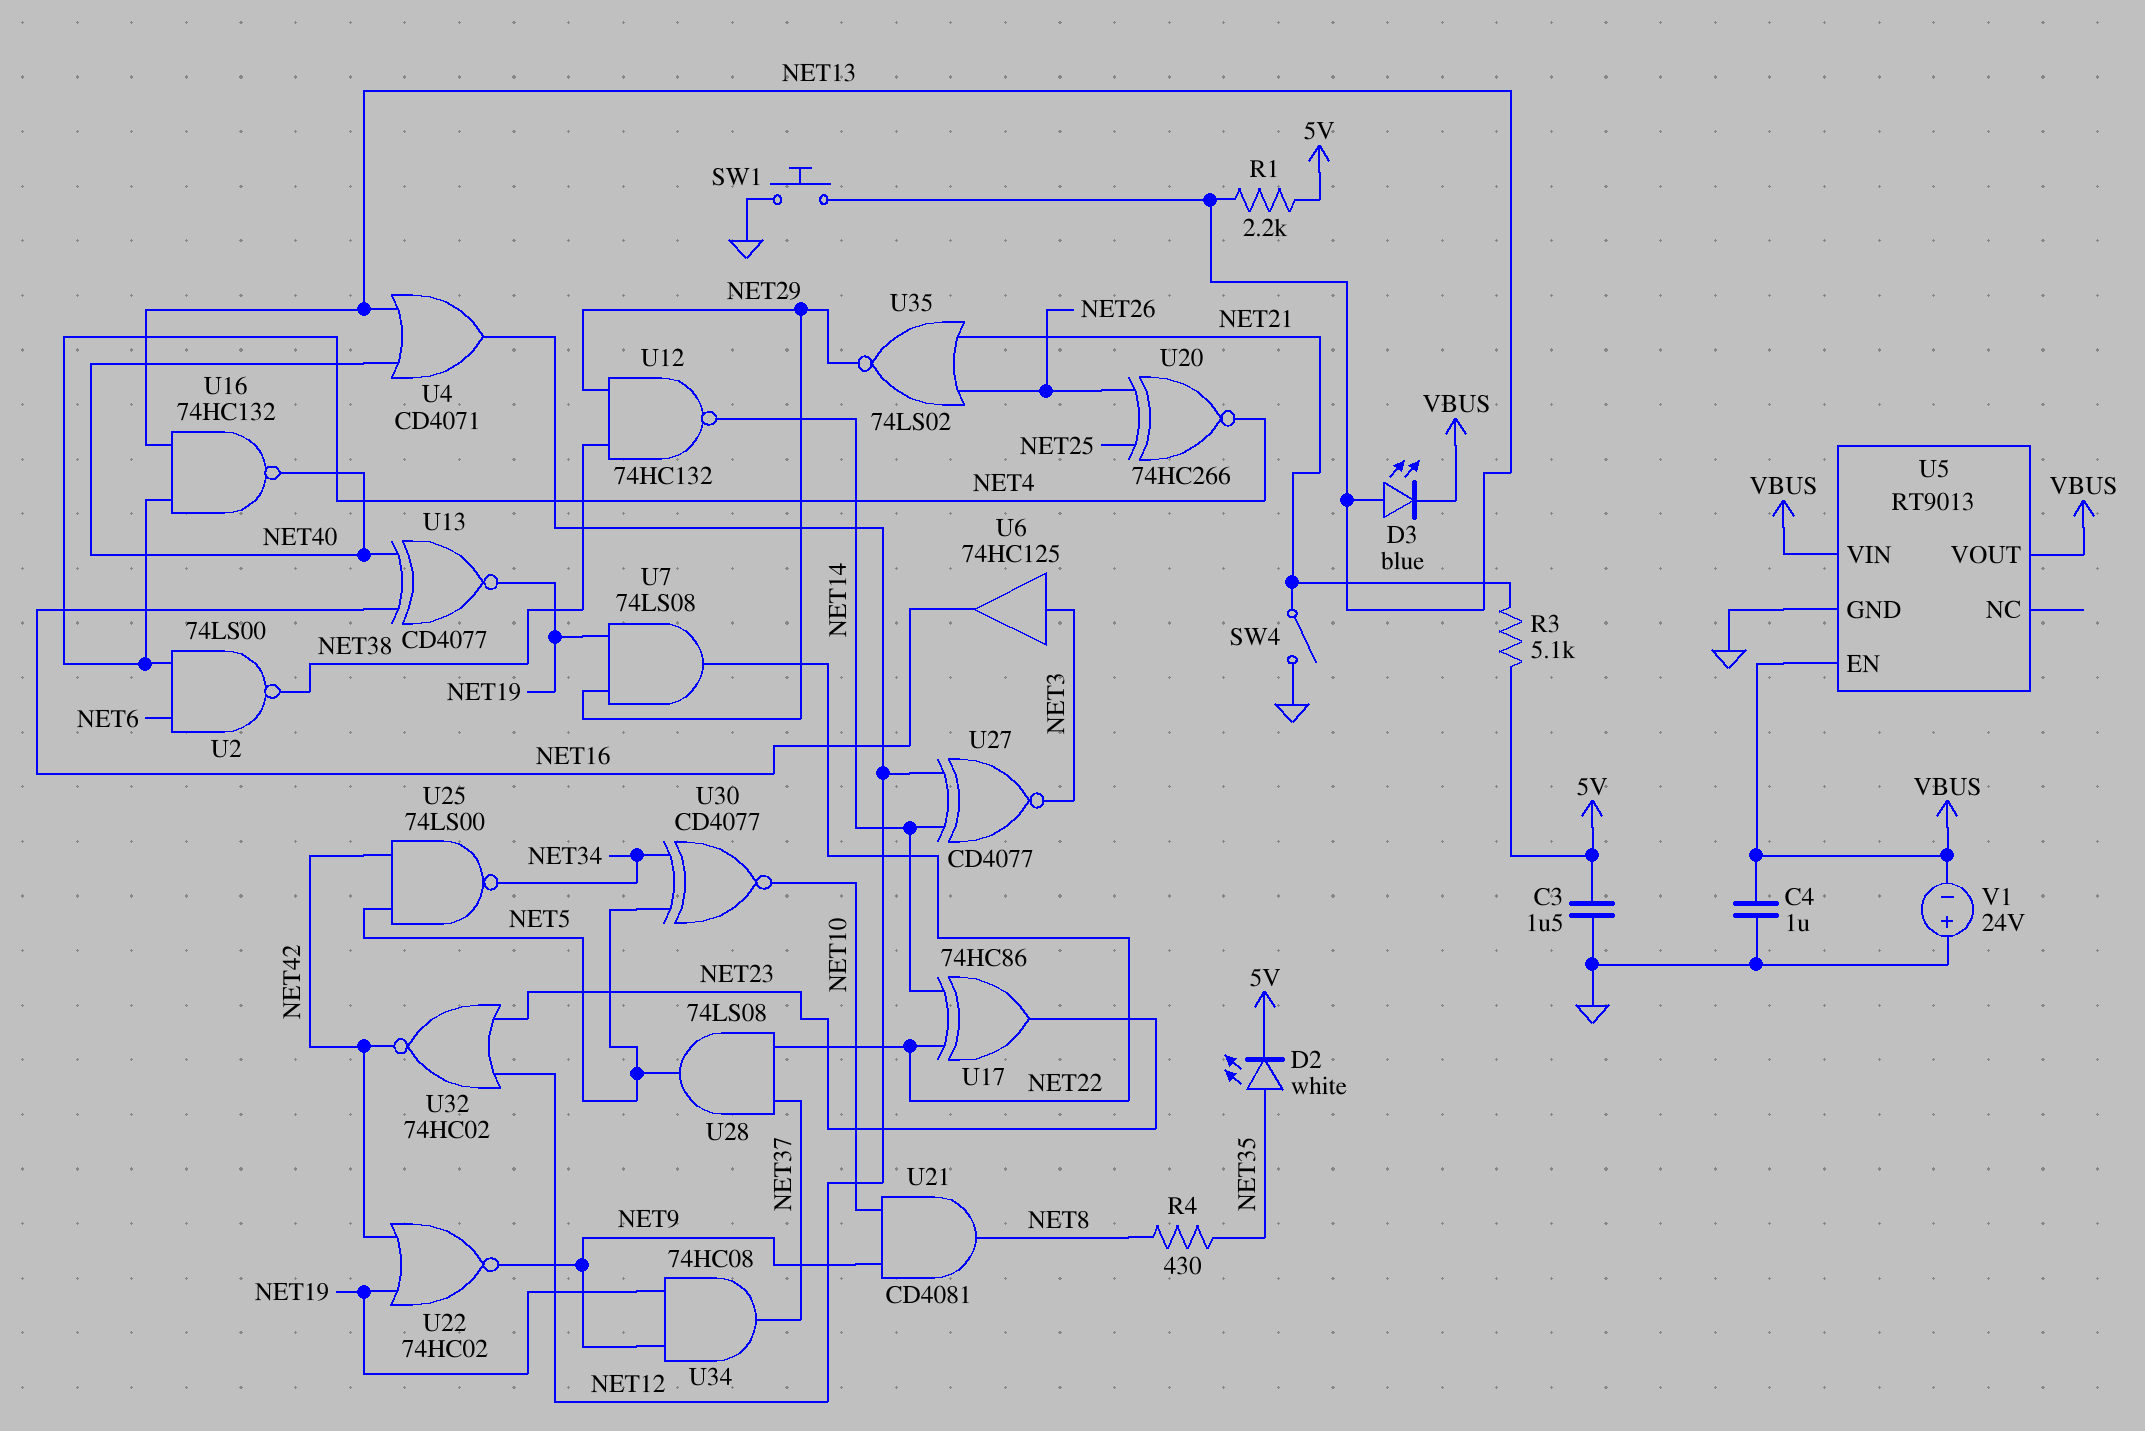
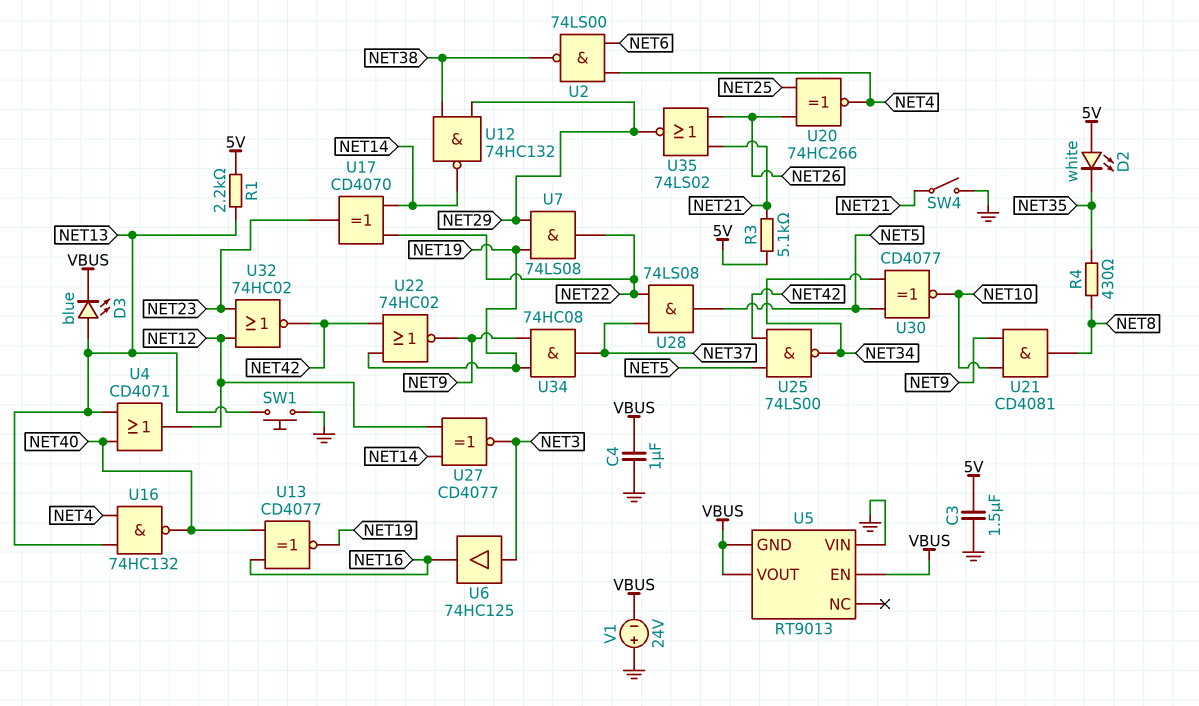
D2: LED white (A NET35, K 5V) -> LED white (A 5V, K NET35)
U5 pin GND: GND -> VBUS
U5 pin VIN: VBUS -> GND
U17: XOR 74HC86 (in NET14, in NET22, out NET23) -> XOR CD4070 (in NET14, in NET22, out NET23)

